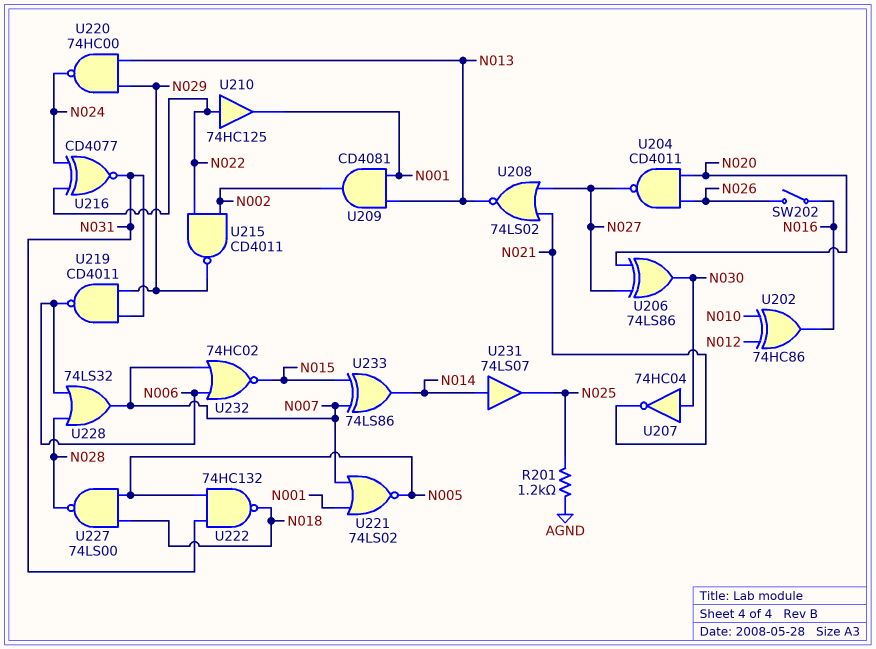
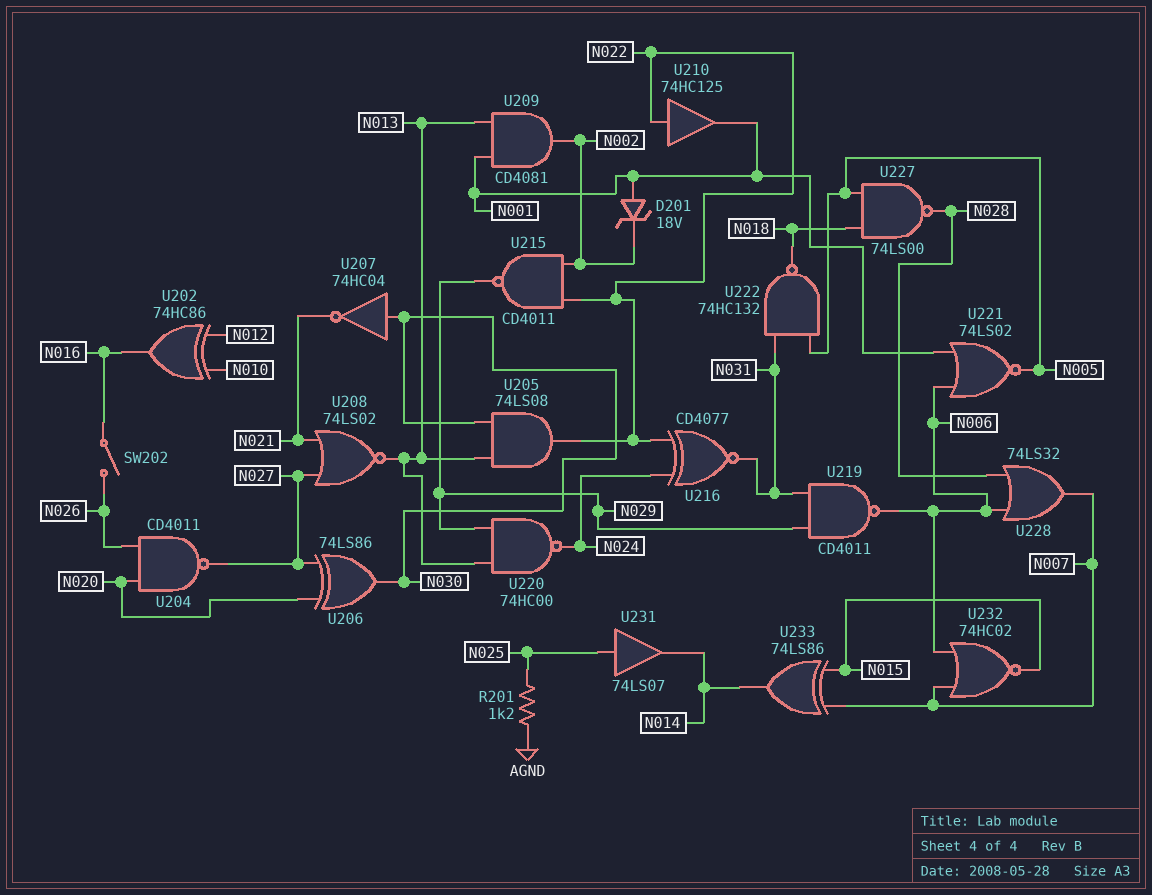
D201: none -> zener 18V (A N001, K N002)
U205: none -> AND 74LS08 (in N013, in N030, out N022)
U221: NOR 74LS02 (in N001, in N007, out N005) -> NOR 74LS02 (in N001, in N006, out N005)
U231: buffer 74LS07 (in N014, out N025) -> buffer 74LS07 (in N025, out N014)

